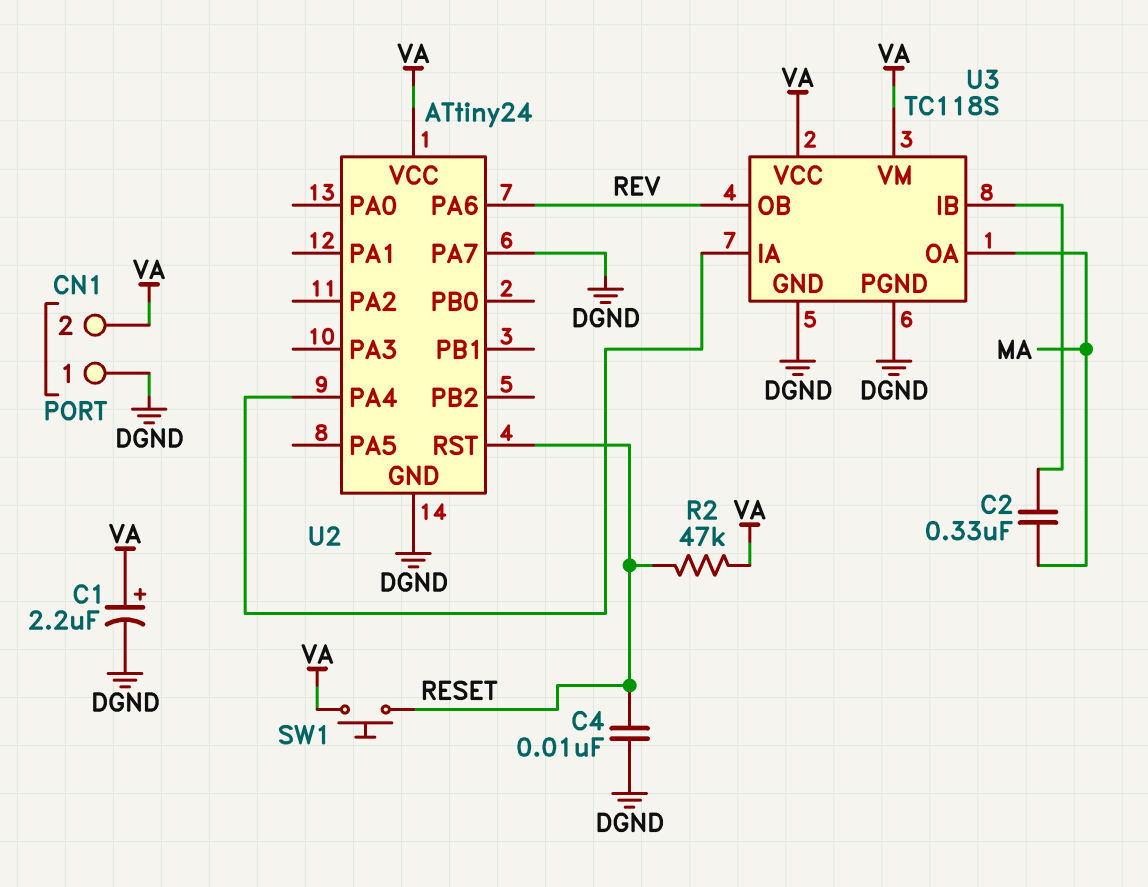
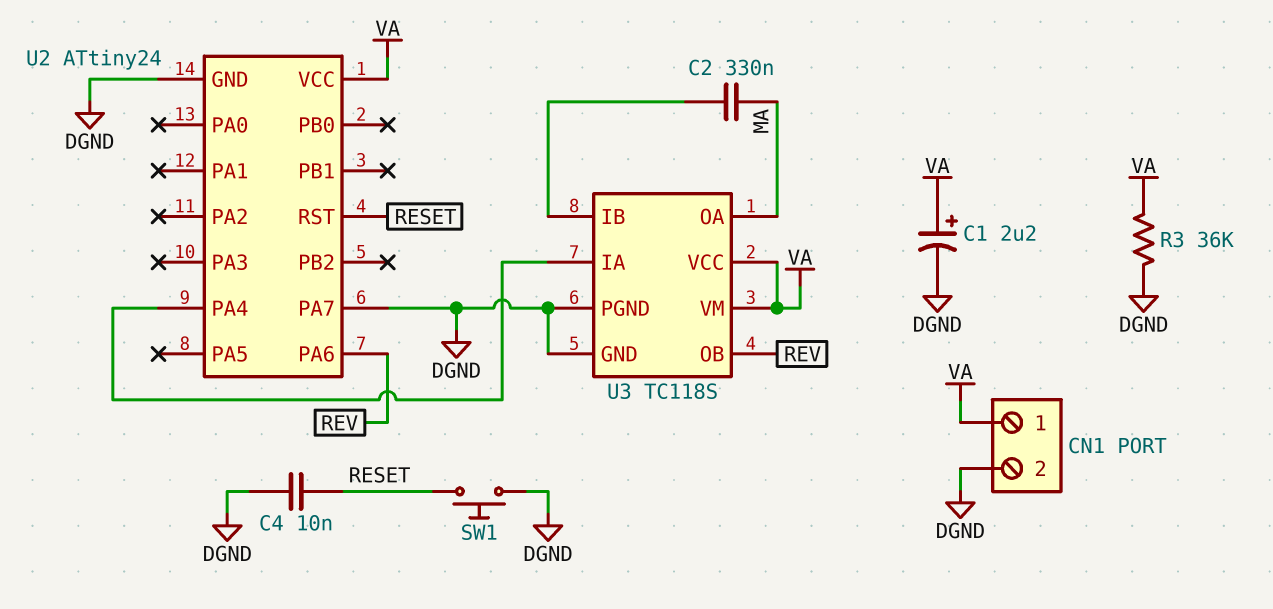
CN1 pin 1: DGND -> VA
CN1 pin 2: VA -> DGND
R2: 47k (RESET, VA) -> none
R3: none -> 36k (DGND, VA)
SW1: button (RESET, VA) -> button (DGND, RESET)

